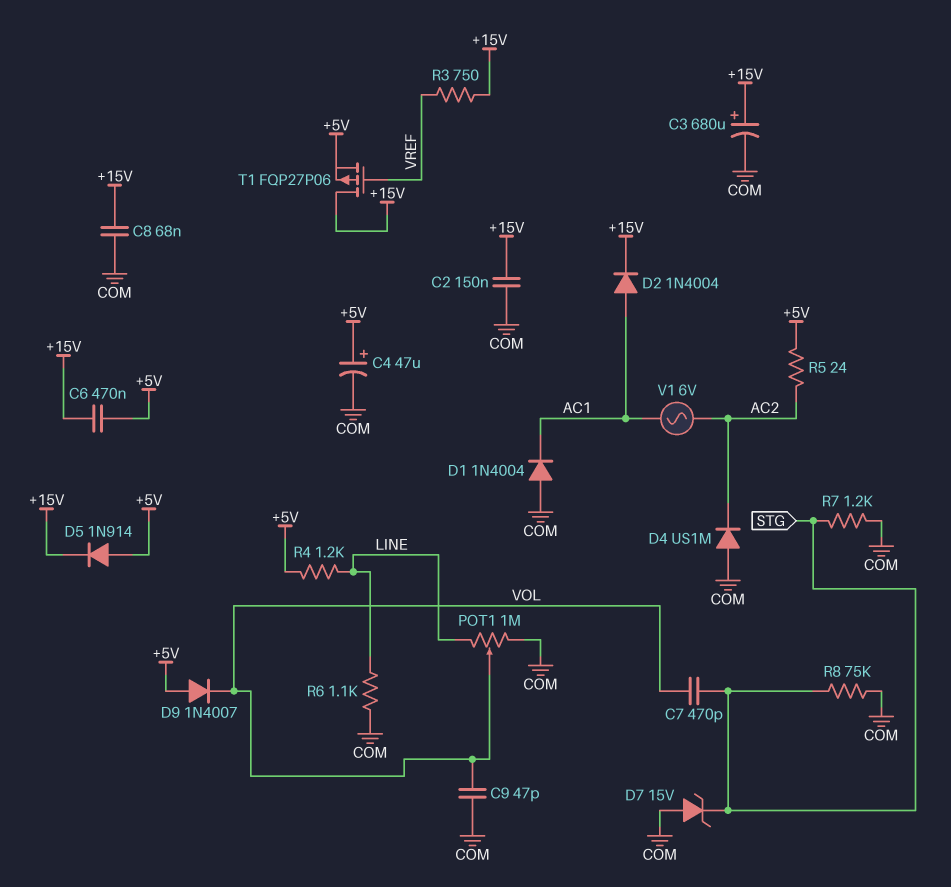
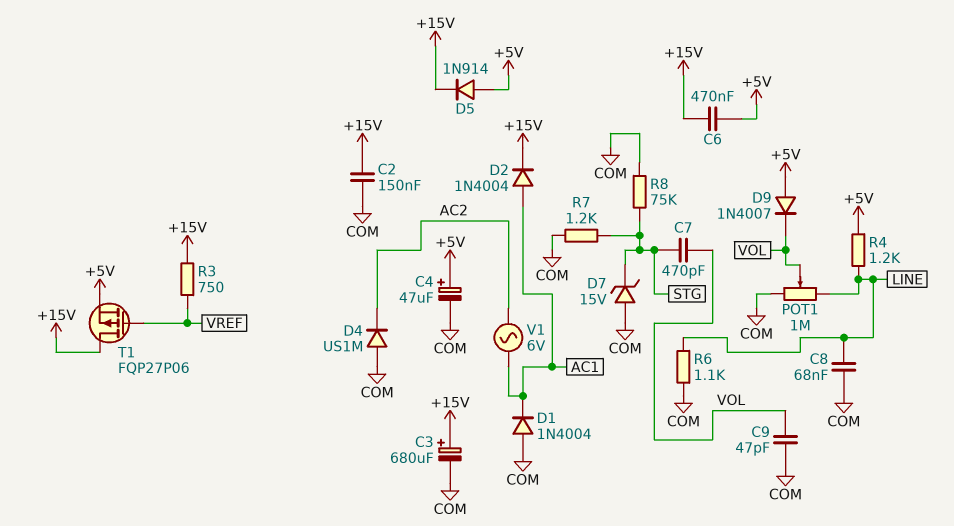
C8: 68nF (+15V, COM) -> 68nF (COM, LINE)
R5: 24 (+5V, AC2) -> none

